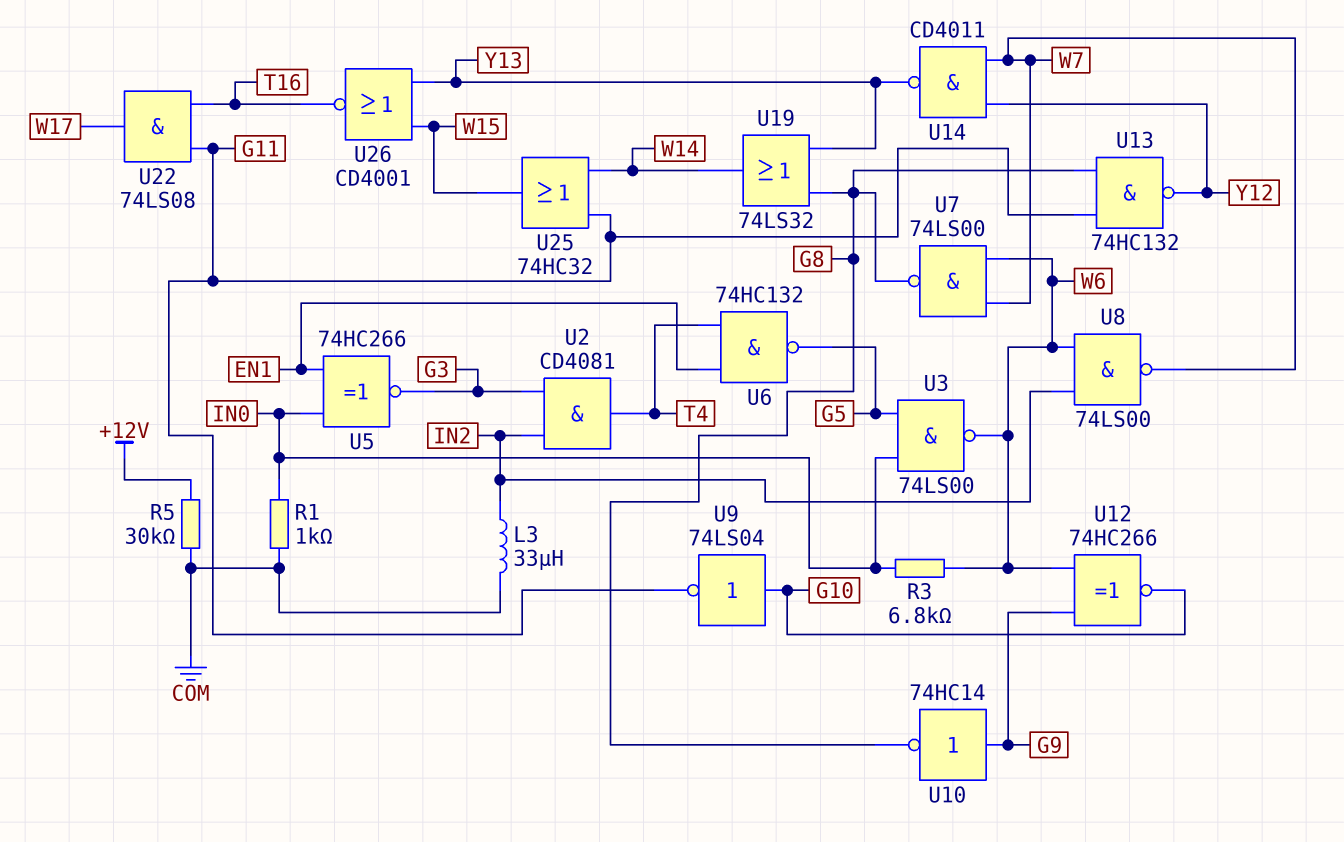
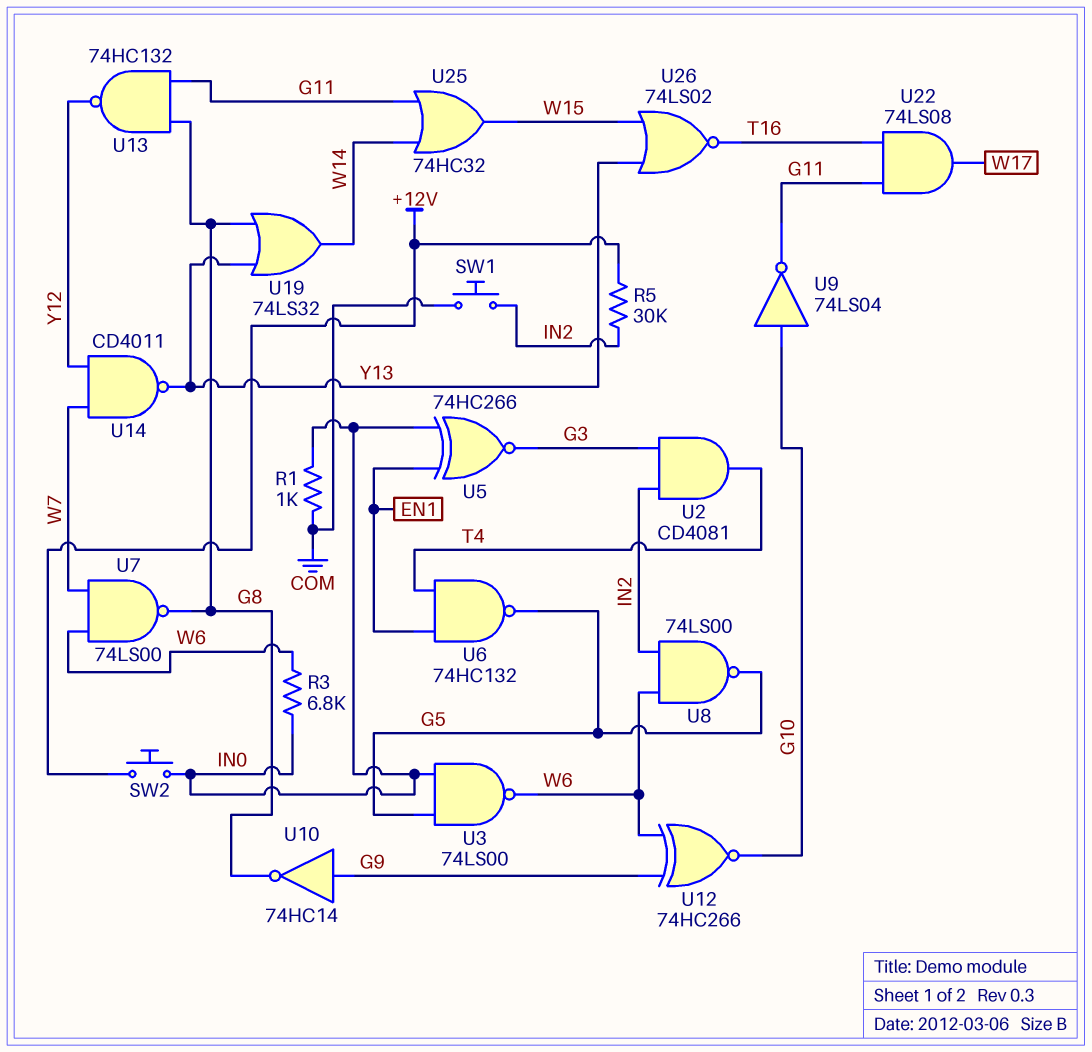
L3: 33uH (COM, IN2) -> none
R5: 30k (+12V, COM) -> 30k (+12V, IN2)
SW1: none -> button (COM, IN2)
SW2: none -> button (+12V, IN0)
U8: NAND 74LS00 (in IN2, in W6, out W7) -> NAND 74LS00 (in IN2, in W6, out G5)
U26: NOR CD4001 (in W15, in Y13, out T16) -> NOR 74LS02 (in W15, in Y13, out T16)

